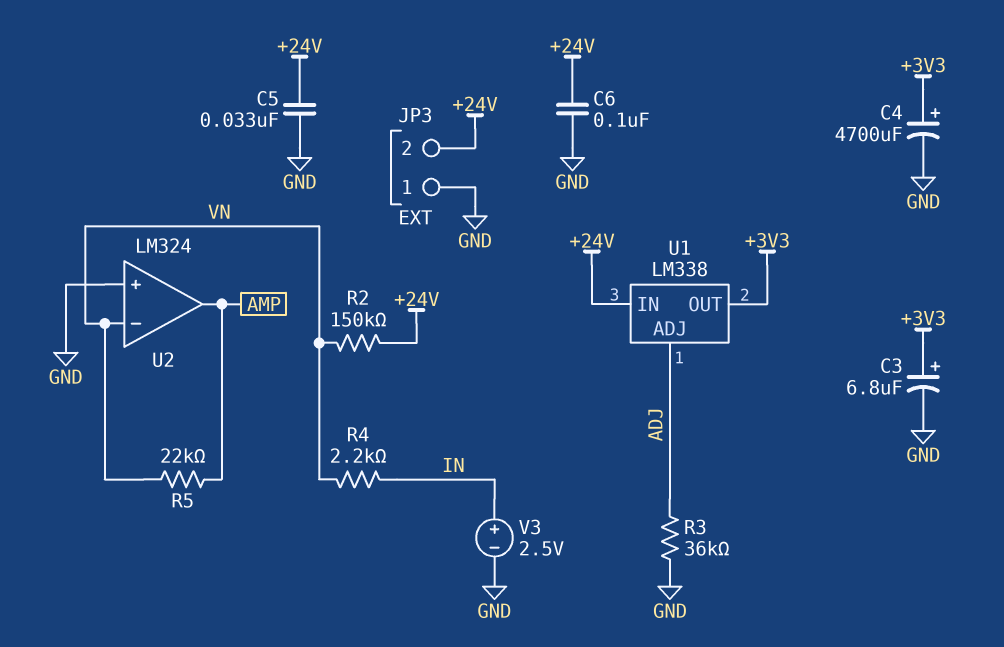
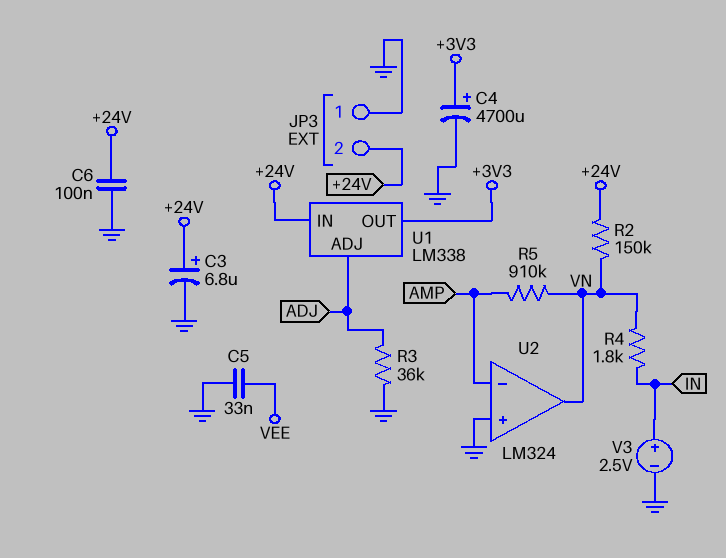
C3: 6.8uF (plus +3V3, minus GND) -> 6.8uF (plus +24V, minus GND)
C5: 33nF (+24V, GND) -> 33nF (GND, VEE)
R4: 2.2k (IN, VN) -> 1.8k (IN, VN)
R5: 22k (AMP, VN) -> 910k (AMP, VN)
U2 pin in-: VN -> AMP
U2 pin out: AMP -> VN

